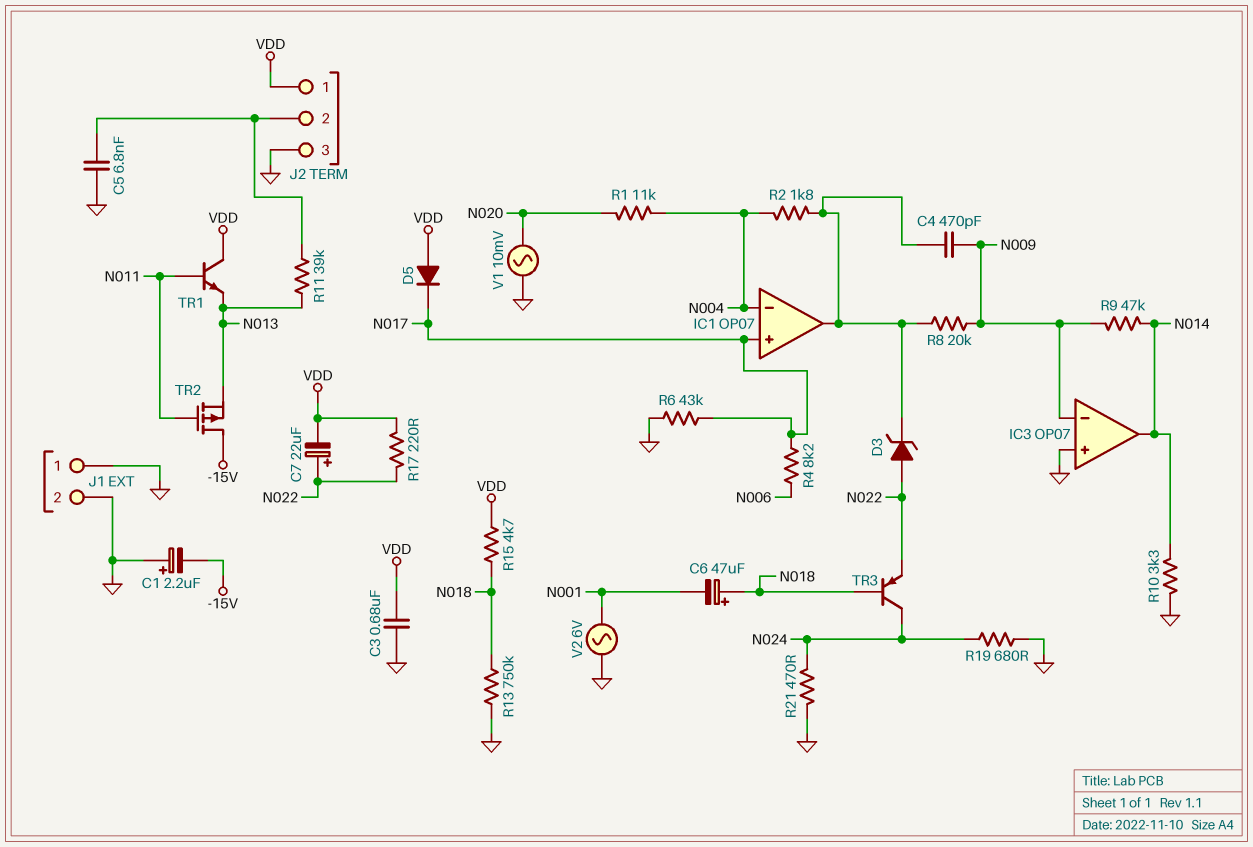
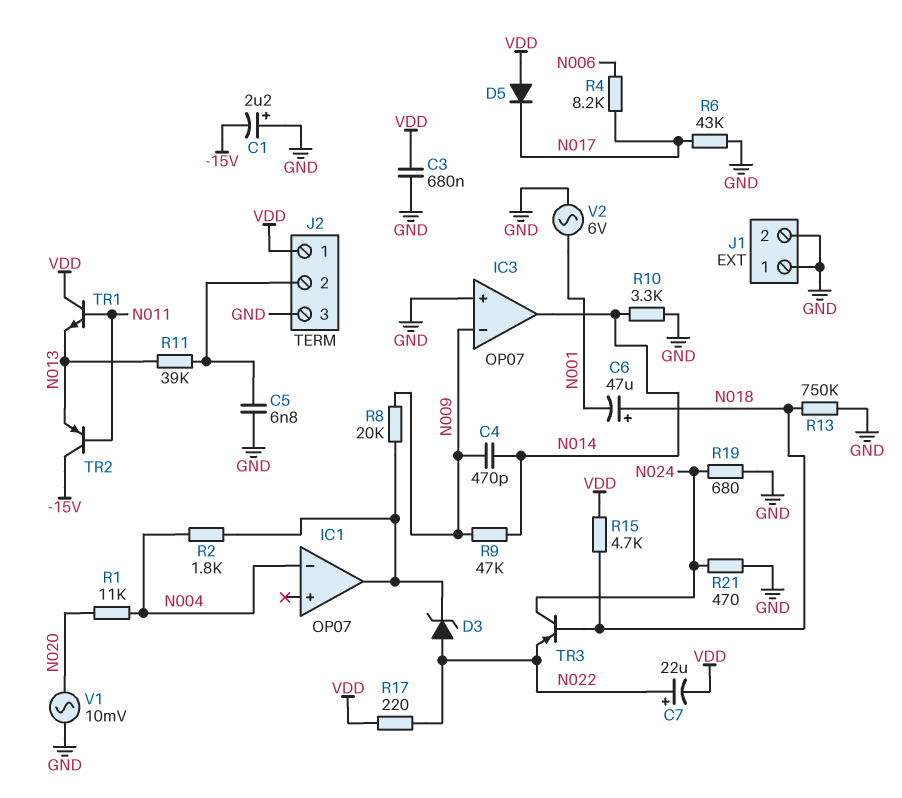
C4: 470pF (IC1/out, N009) -> 470pF (N009, N014)
IC1 pin in+: N017 -> none
TR2: PMOS (G N011, D -15V, S N013) -> PNP (B N011, C -15V, E N013)

